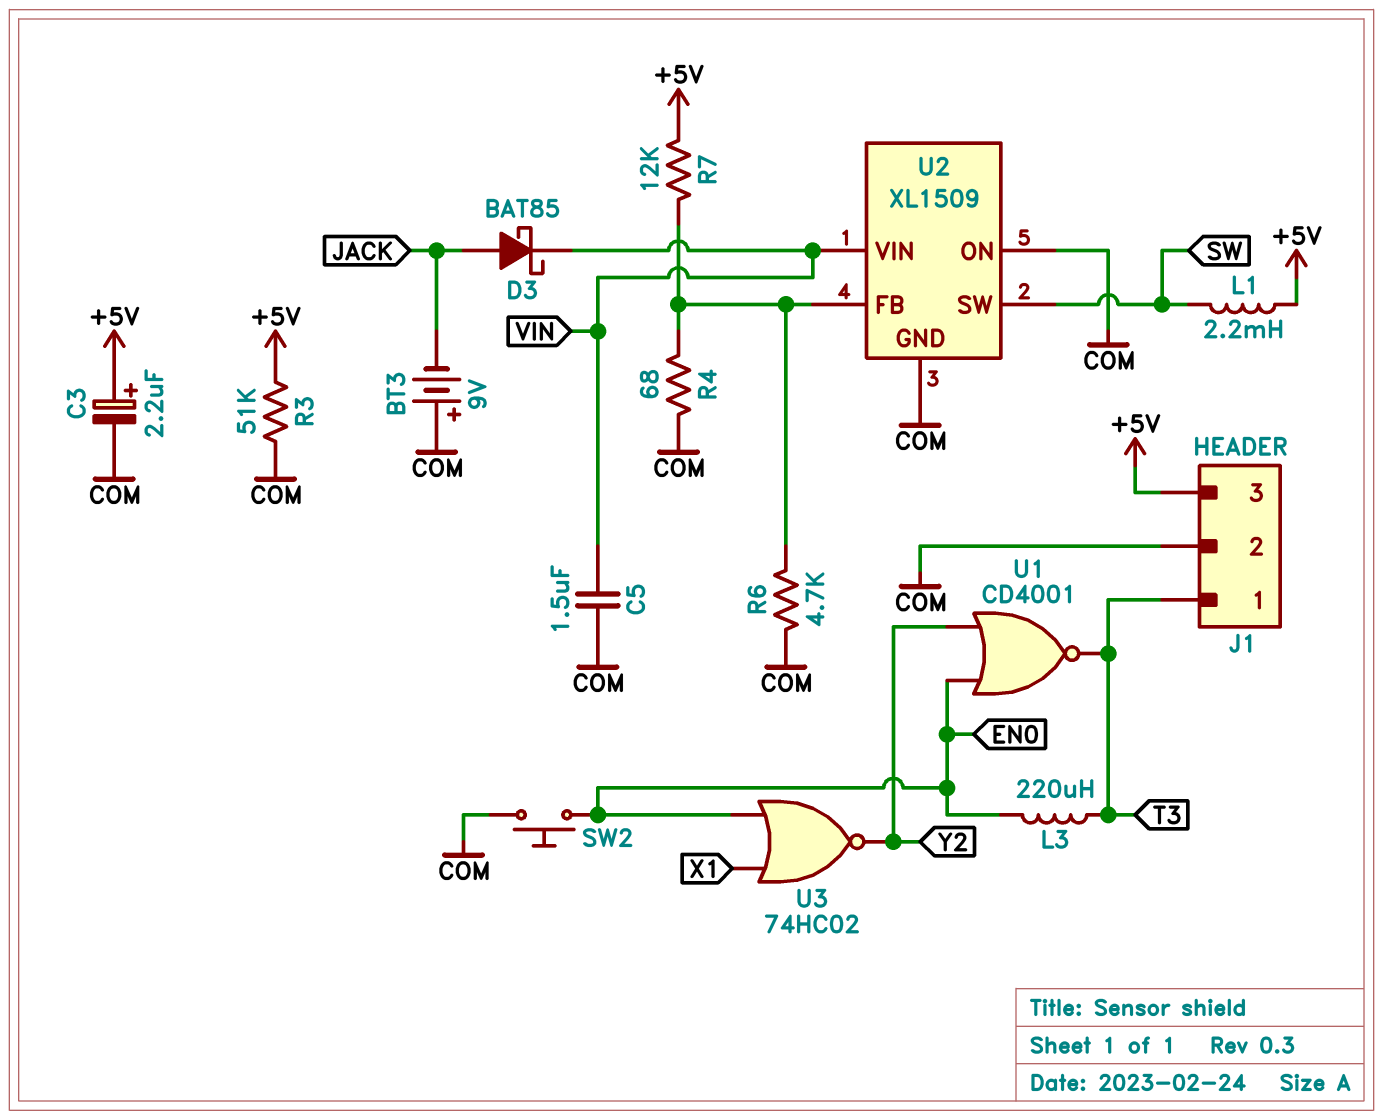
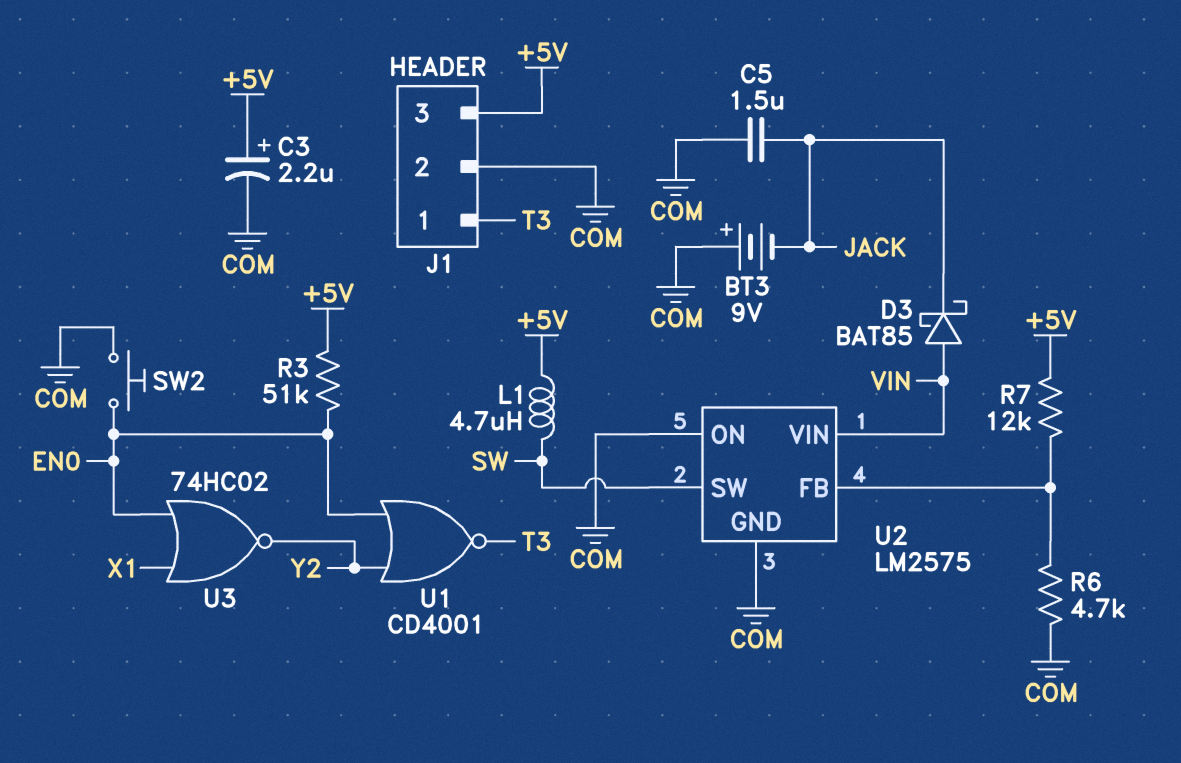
C5: 1.5uF (COM, VIN) -> 1.5uF (COM, JACK)
D3: schottky BAT85 (A JACK, K VIN) -> schottky BAT85 (A VIN, K JACK)
L1: 2.2mH (+5V, SW) -> 4.7uH (+5V, SW)
L3: 220uH (EN0, T3) -> none
R3: 51k (+5V, COM) -> 51k (+5V, EN0)
R4: 68 (COM, U2/FB) -> none
U2: XL1509 -> LM2575

